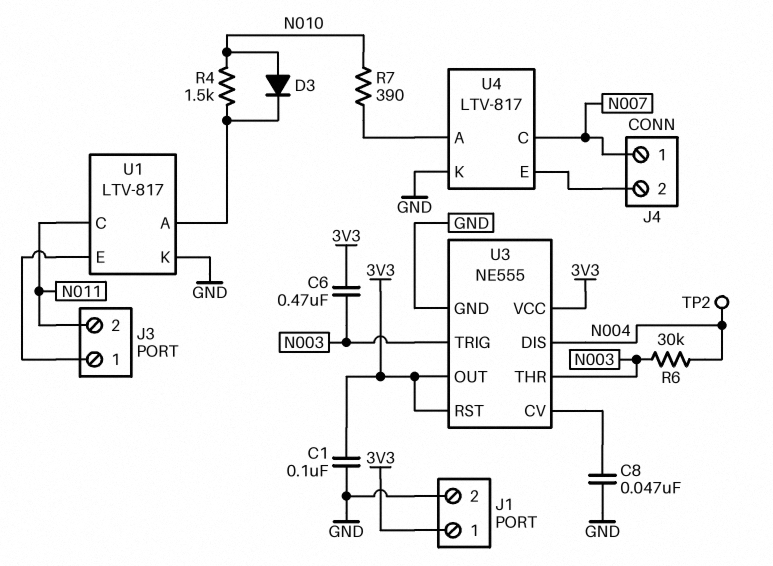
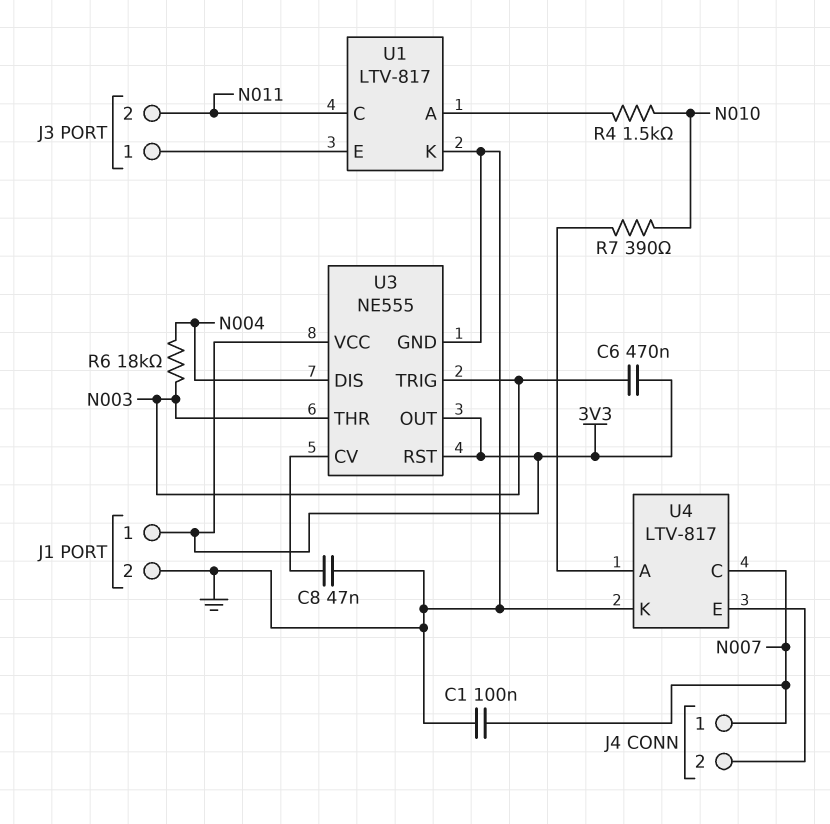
C1: 100nF (3V3, GND) -> 100nF (GND, N007)
D3: diode (A N010, K U1/A) -> none
R6: 30k (N003, N004) -> 18k (N003, N004)
TP2: test point (N004) -> none

